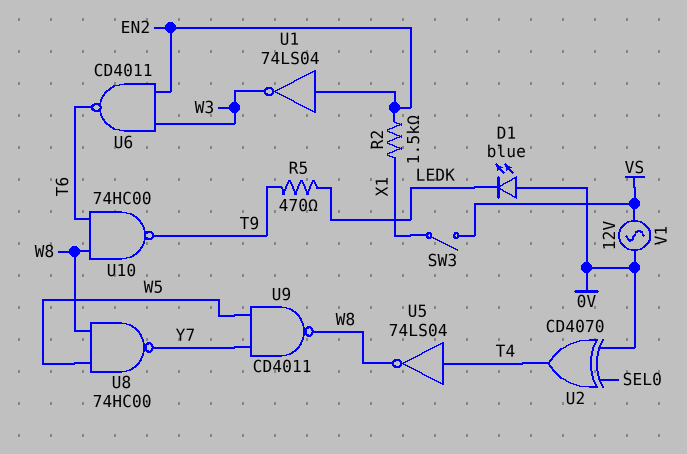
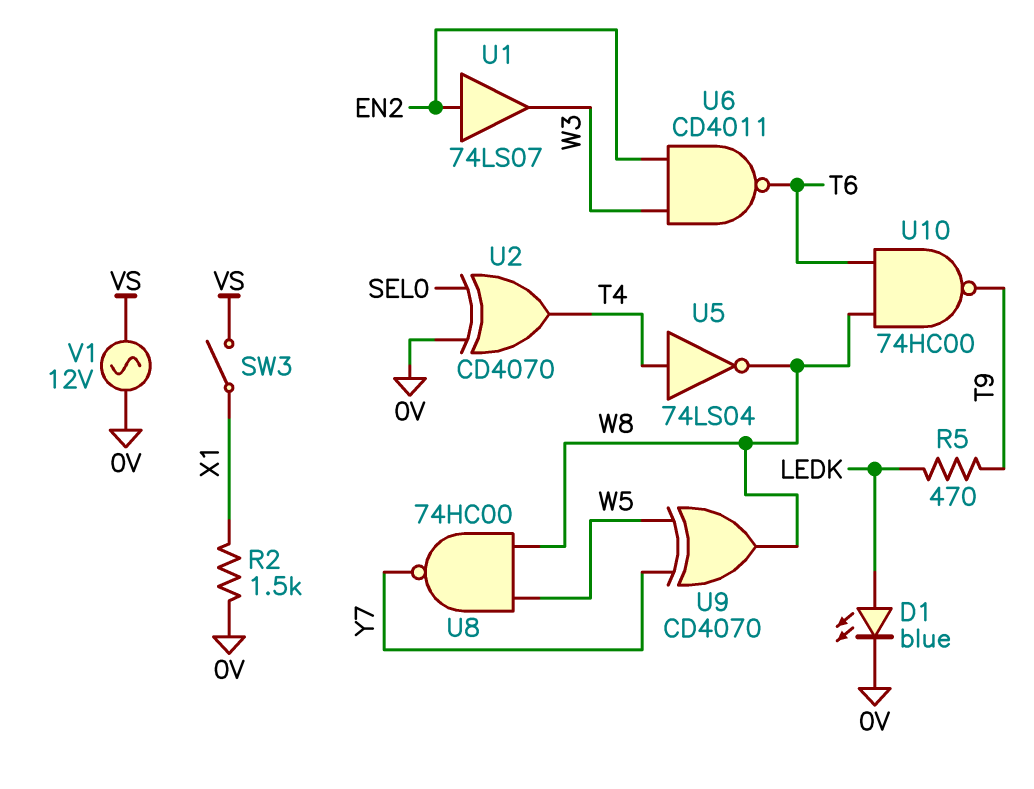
D1: LED blue (A 0V, K LEDK) -> LED blue (A LEDK, K 0V)
R2: 1.5k (EN2, X1) -> 1.5k (0V, X1)
U1: NOT 74LS04 (in EN2, out W3) -> buffer 74LS07 (in EN2, out W3)
U9: NAND CD4011 (in W5, in Y7, out W8) -> XOR CD4070 (in W5, in Y7, out W8)

